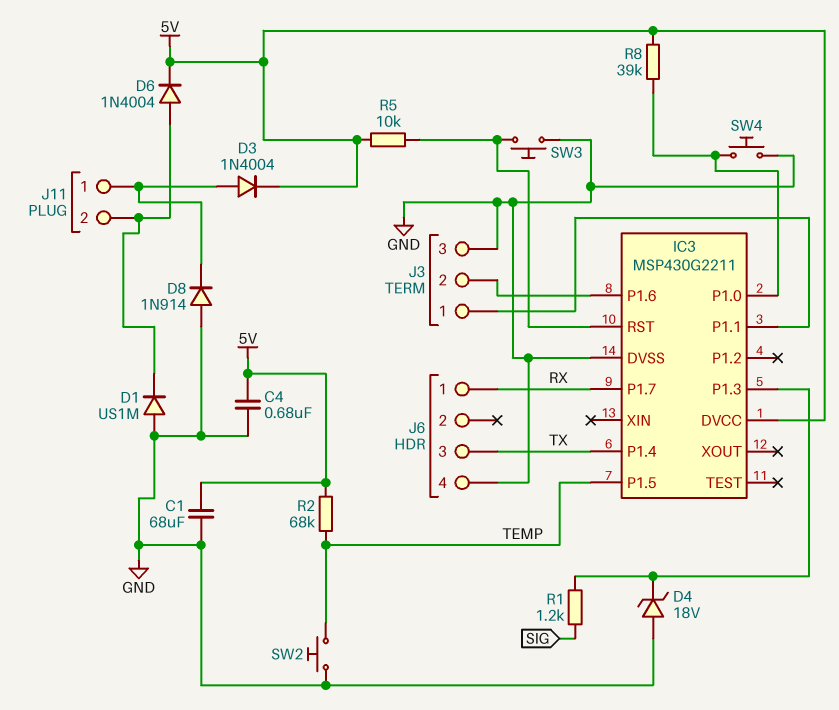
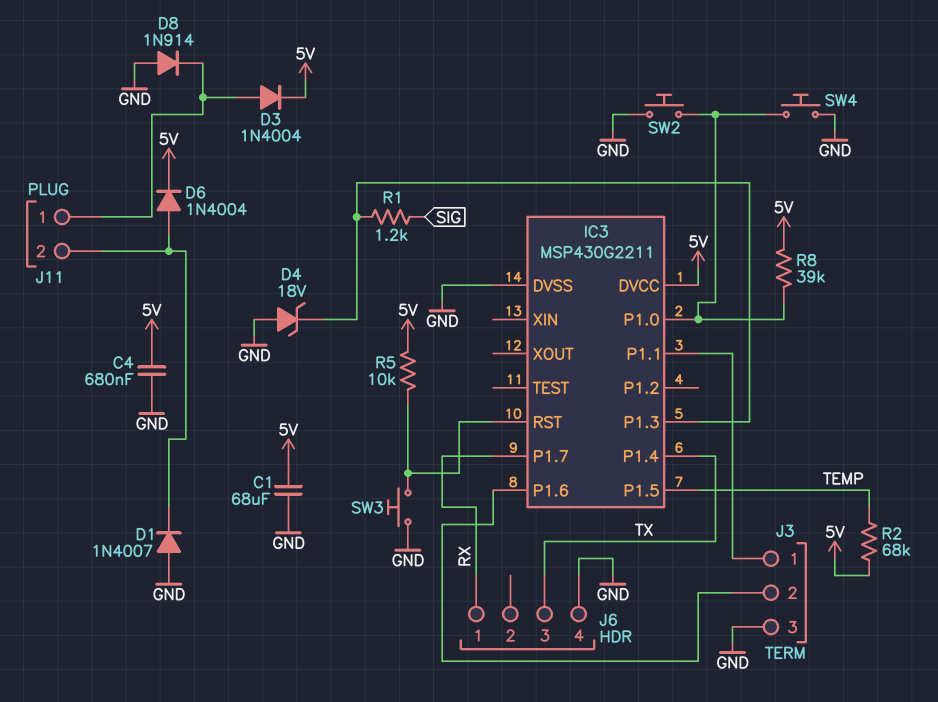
D1: diode US1M (A GND, K J11/2) -> diode 1N4007 (A GND, K J11/2)
SW2: button (GND, TEMP) -> button (GND, IC3/P1.0)

